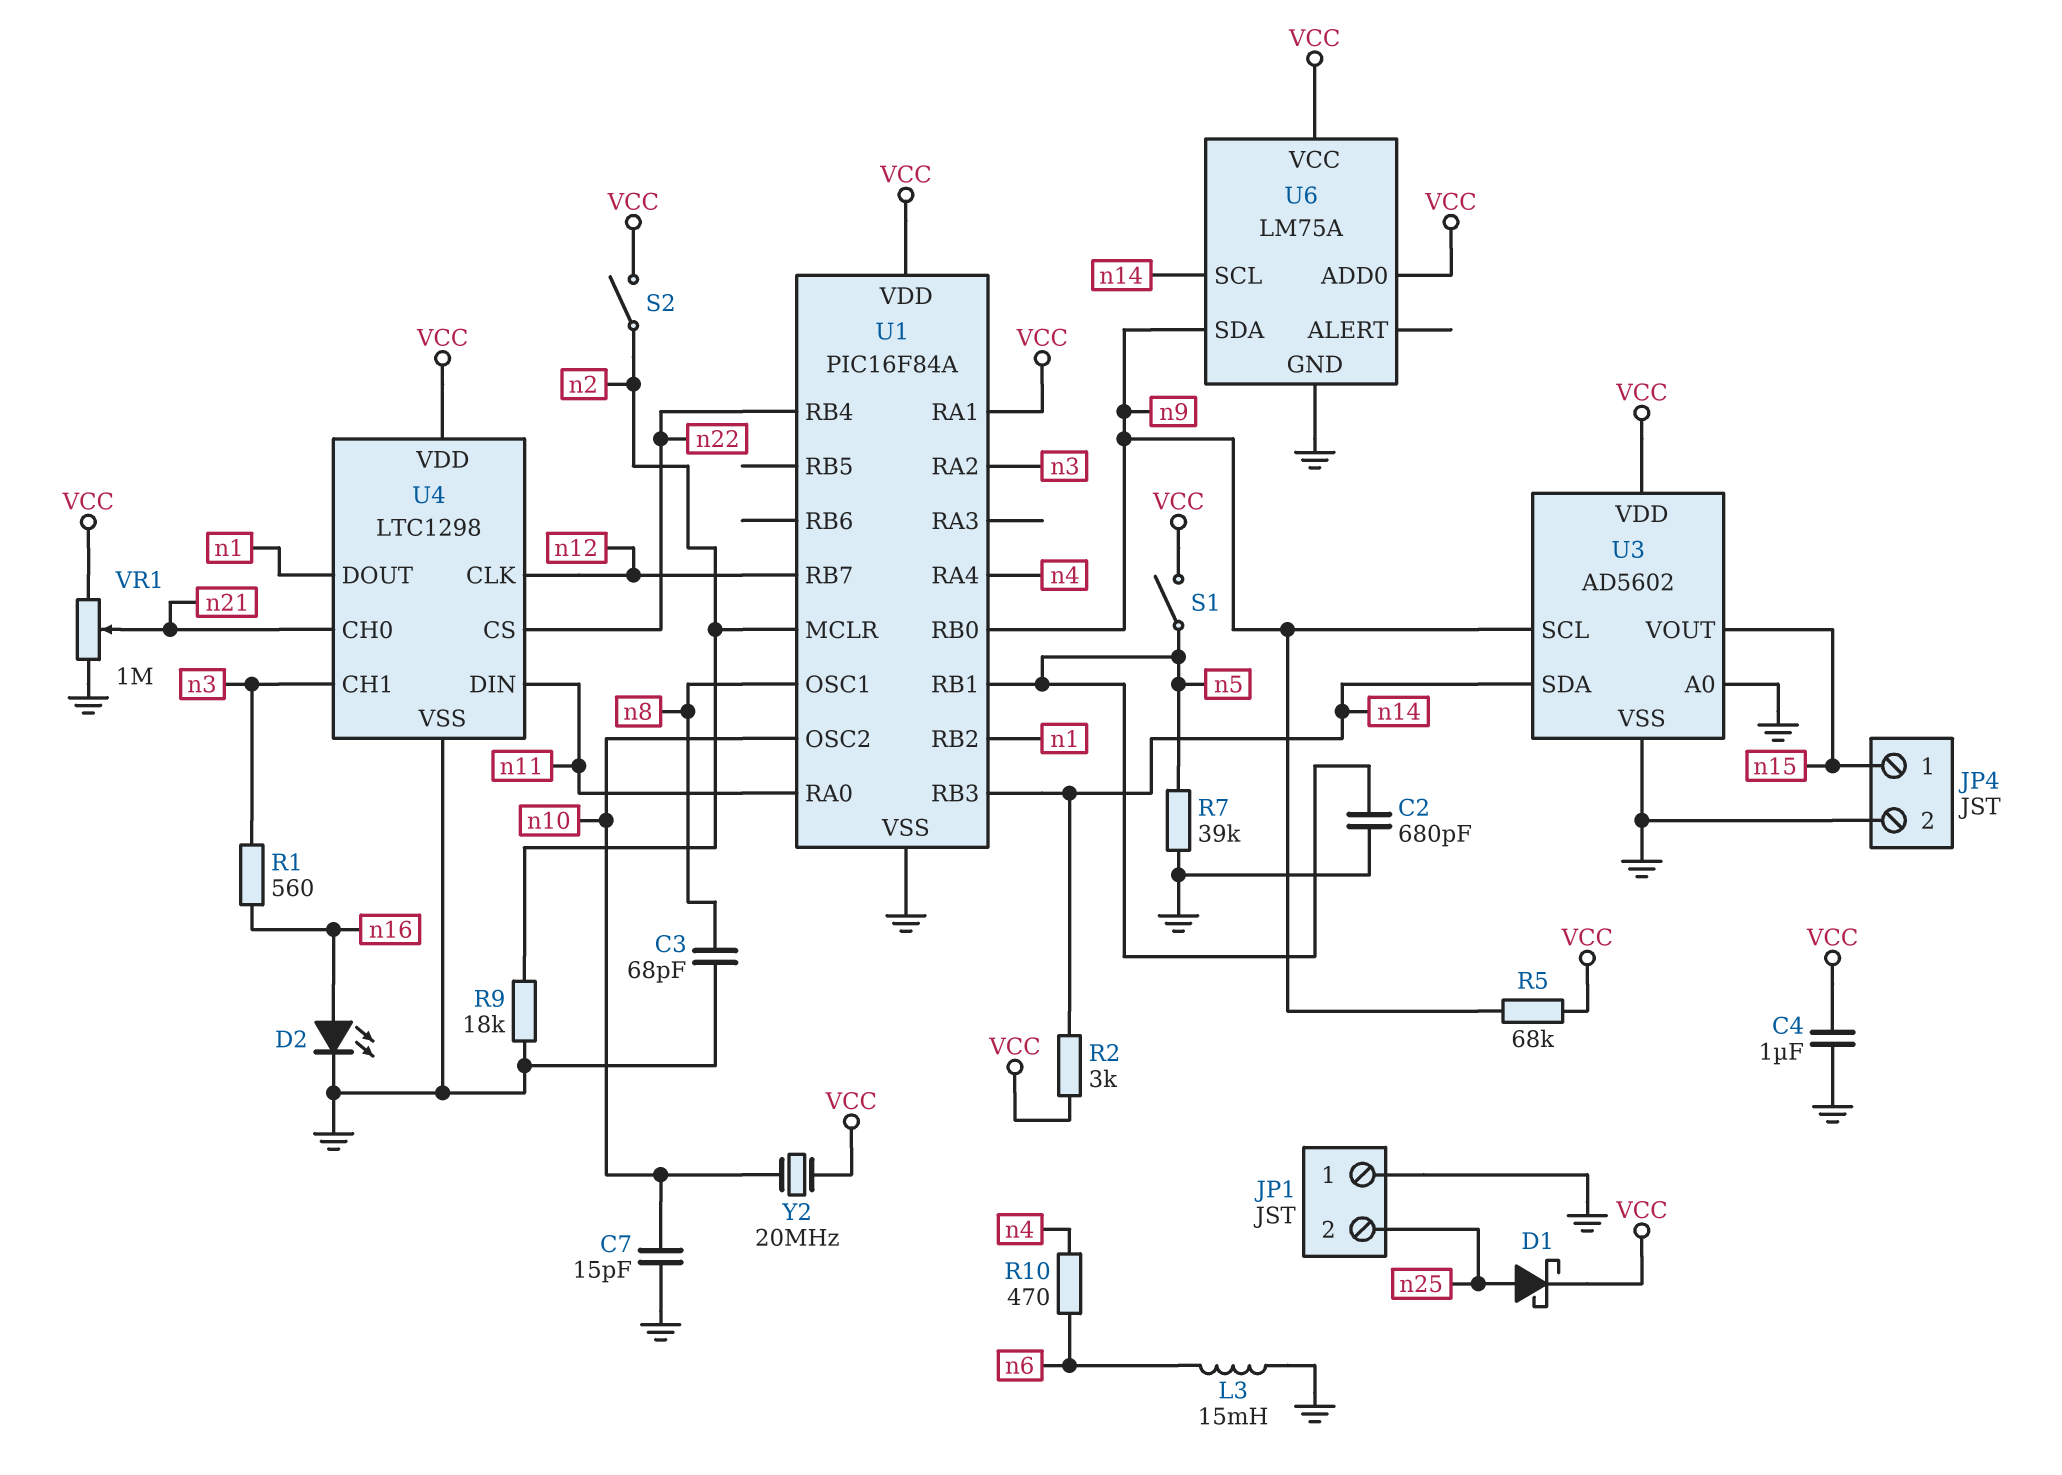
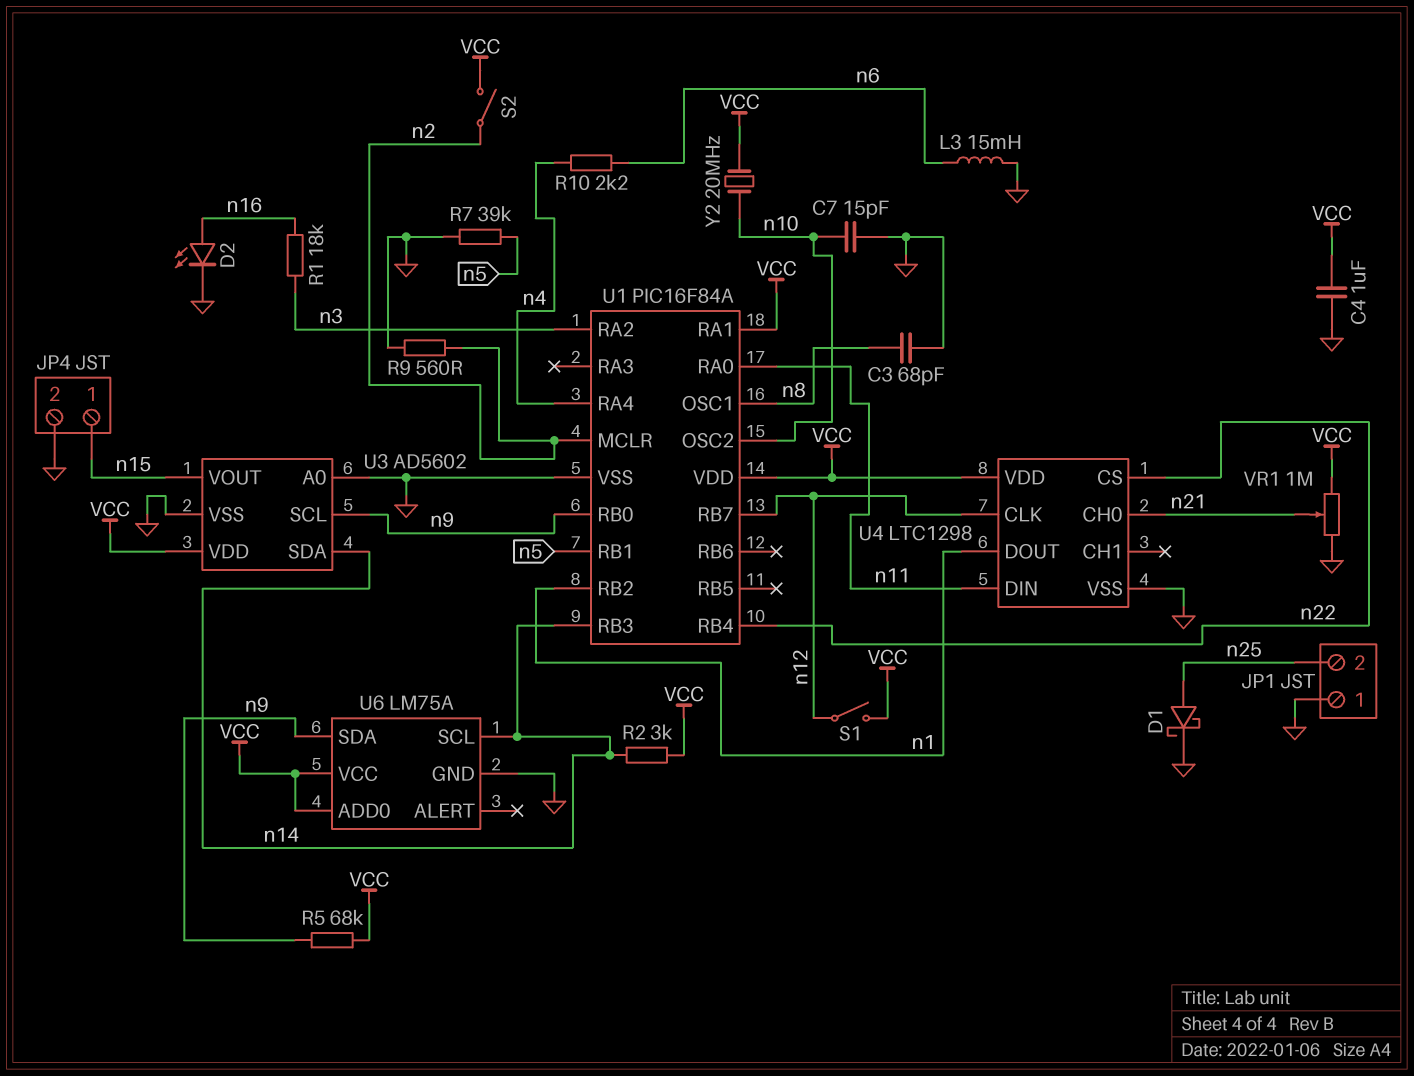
C2: 680pF (GND, n5) -> none
D1: schottky (A n25, K VCC) -> schottky (A n25, K GND)
R1: 560 (n3, n16) -> 18k (n3, n16)
R9: 18k (GND, n2) -> 560 (GND, n2)
R10: 470 (n4, n6) -> 2.2k (n4, n6)
S1: switch (VCC, n5) -> switch (VCC, n12)
U4 pin CH1: n3 -> none

